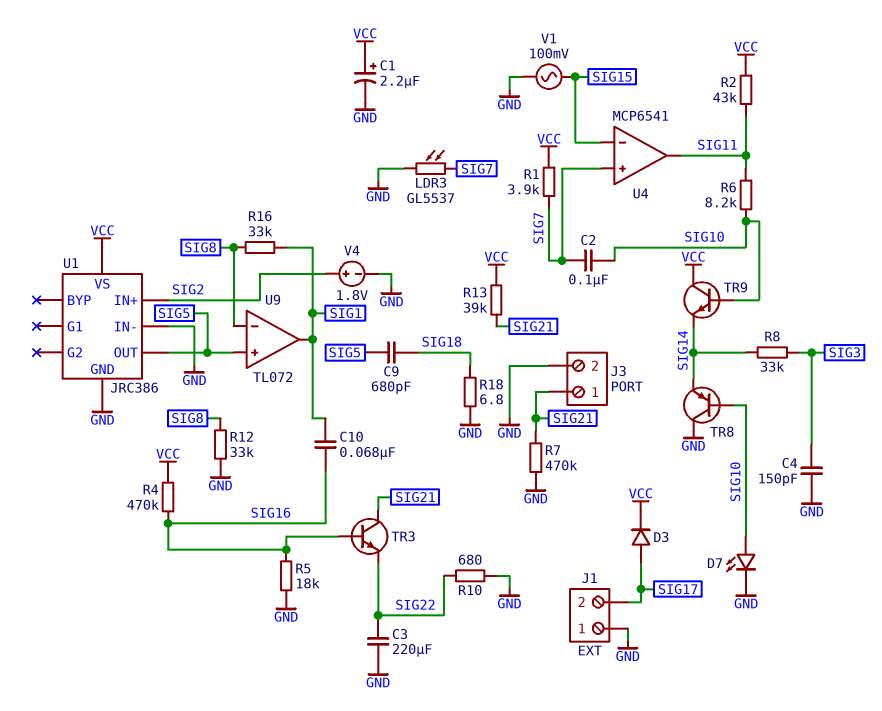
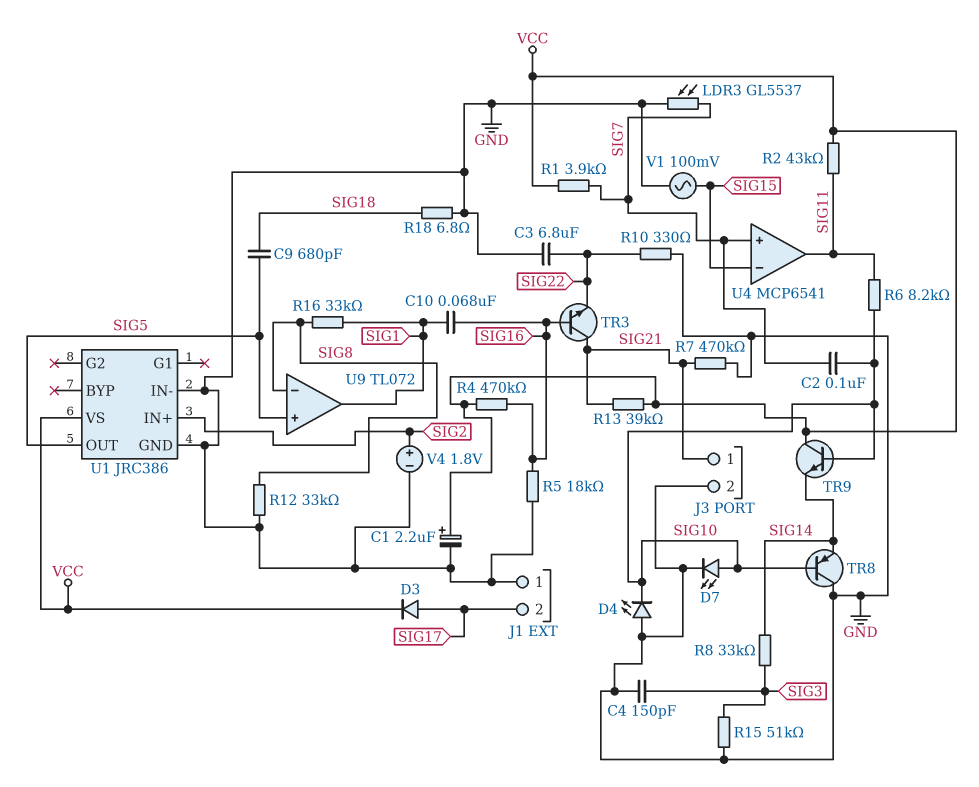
C3: 220uF (GND, SIG22) -> 6.8uF (GND, SIG22)
D4: none -> LED (A GND, K SIG10)
R10: 680 (GND, SIG22) -> 330 (GND, SIG22)
R15: none -> 51k (GND, SIG3)

